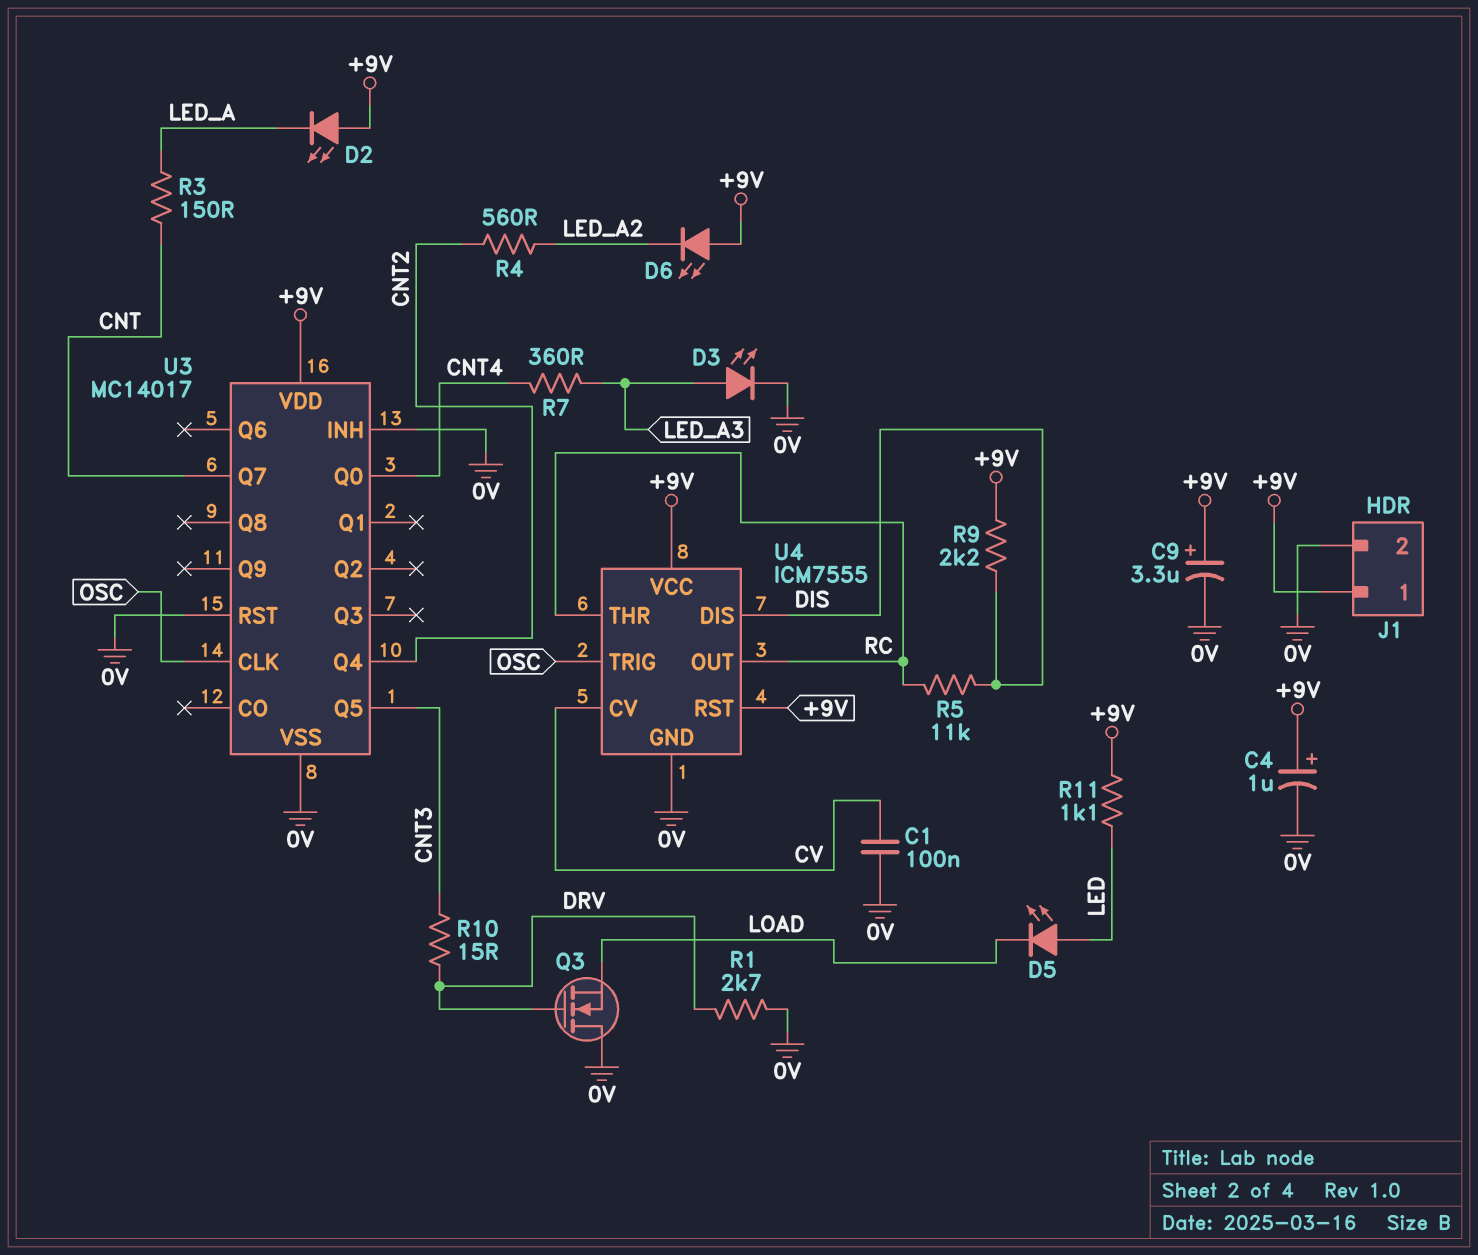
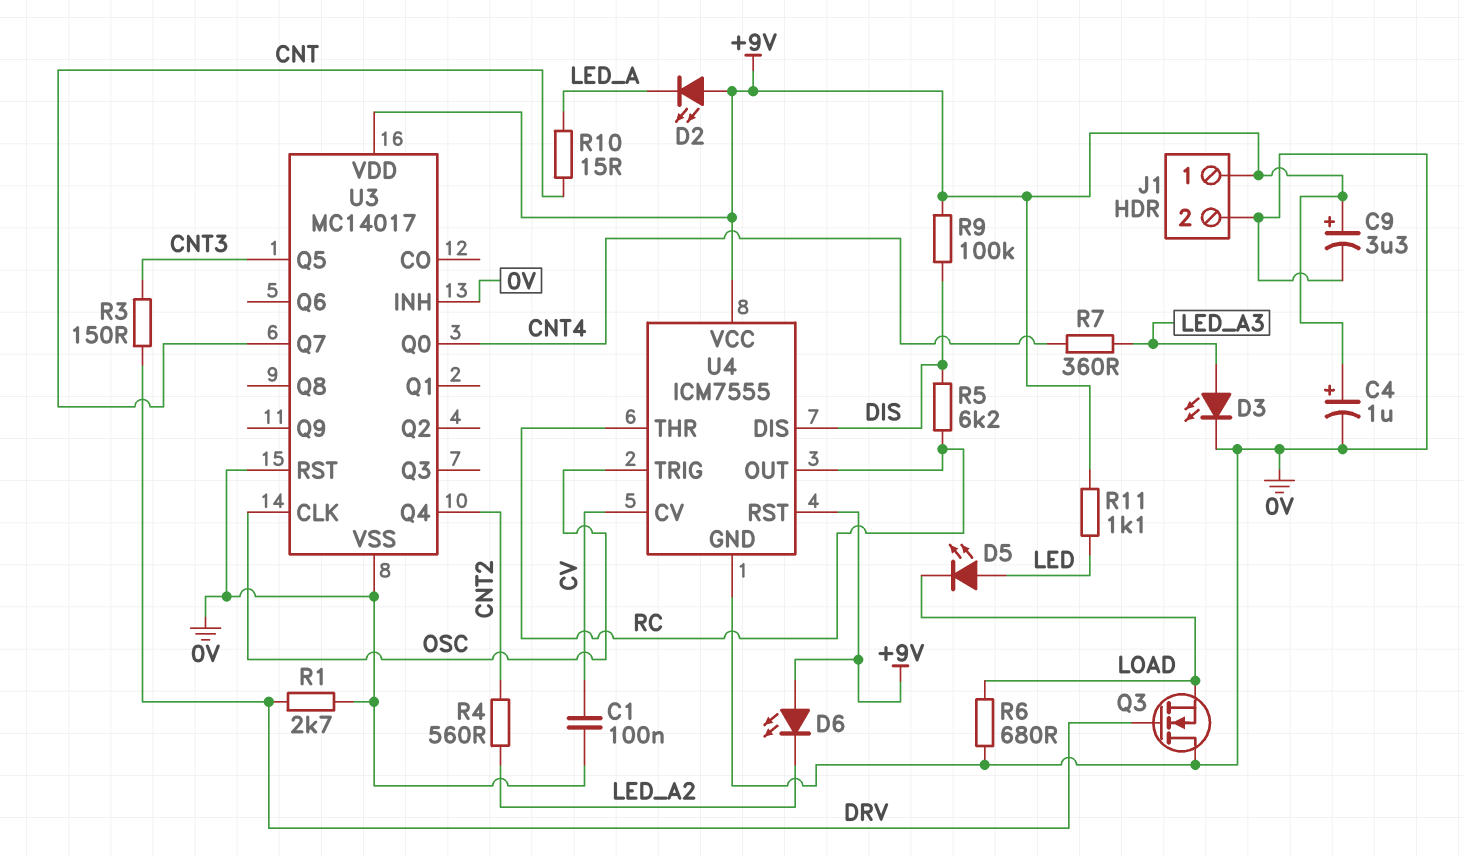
R3: 150 (CNT, LED_A) -> 150 (CNT3, DRV)
R5: 11k (DIS, RC) -> 6.2k (DIS, RC)
R6: none -> 680 (0V, LOAD)
R9: 2.2k (+9V, DIS) -> 100k (+9V, DIS)
R10: 15 (CNT3, DRV) -> 15 (CNT, LED_A)

